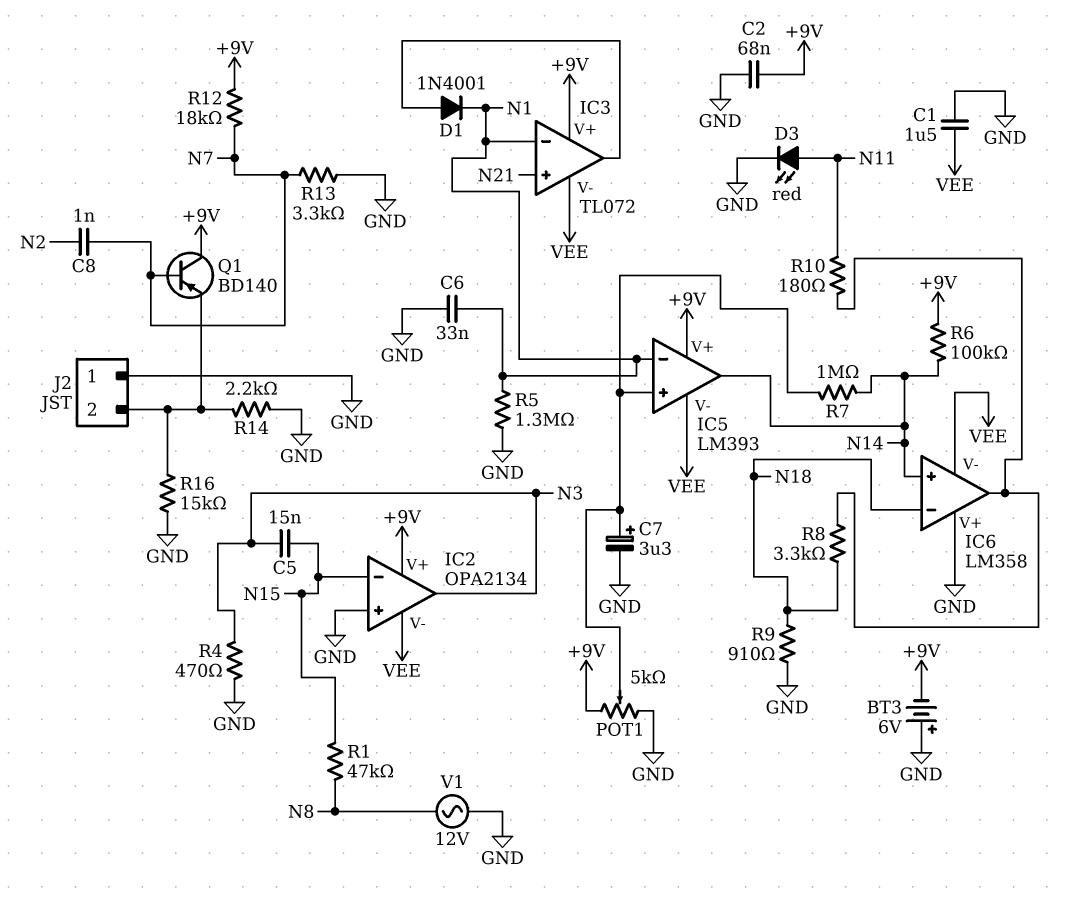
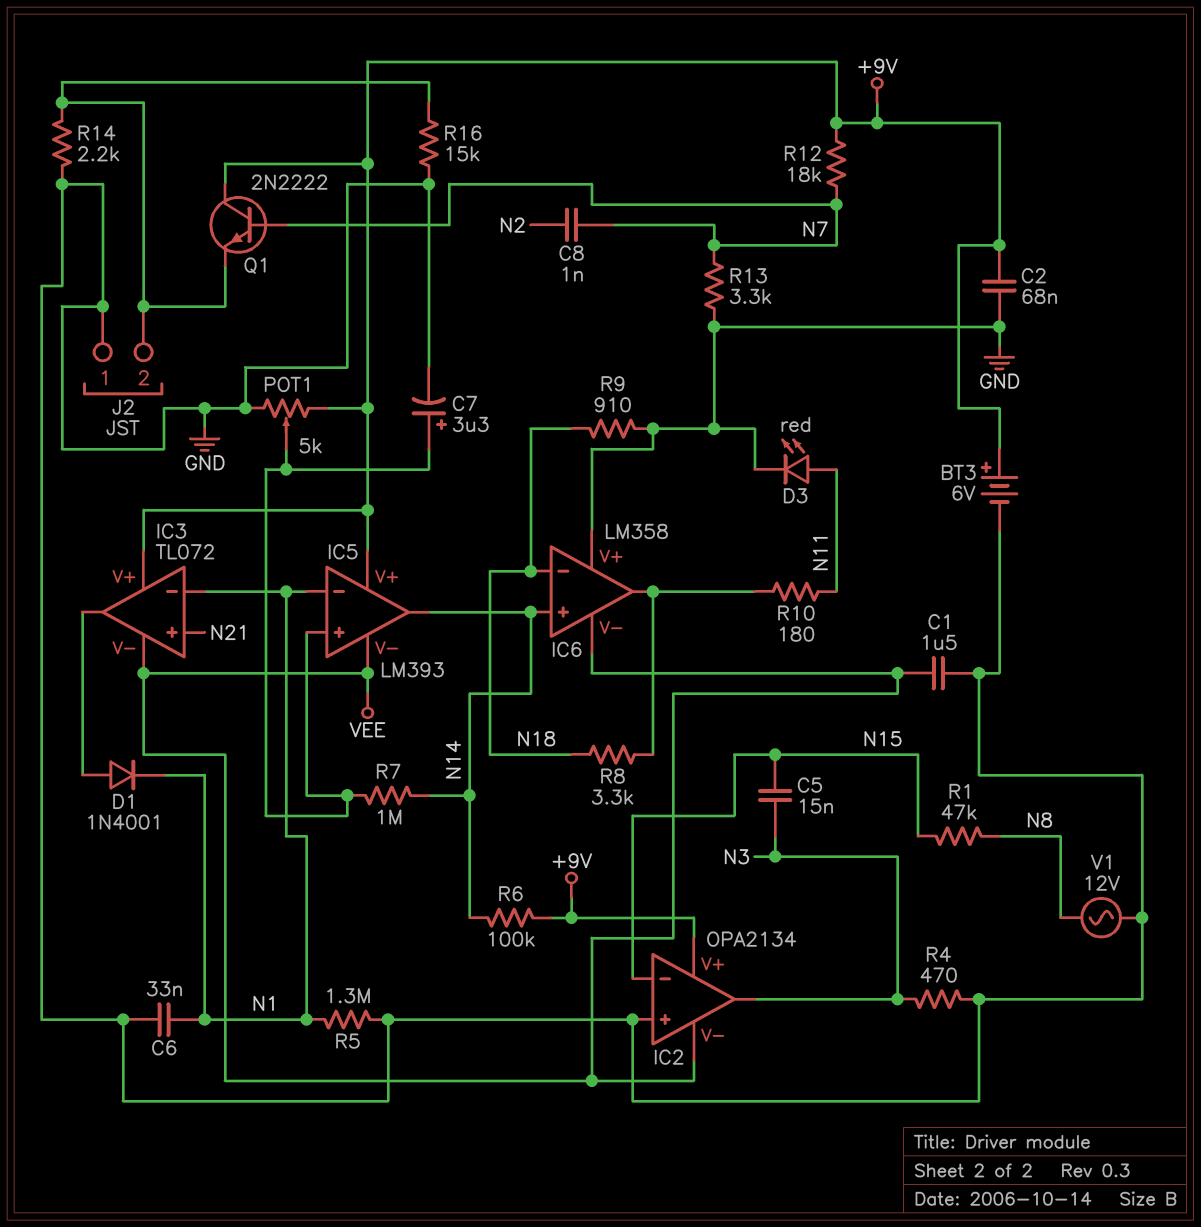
BT3: 6V (plus GND, minus +9V) -> 6V (plus +9V, minus GND)
Q1: PNP BD140 (B N7, C +9V, E J2/2) -> NPN 2N2222 (B N7, C +9V, E J2/2)

